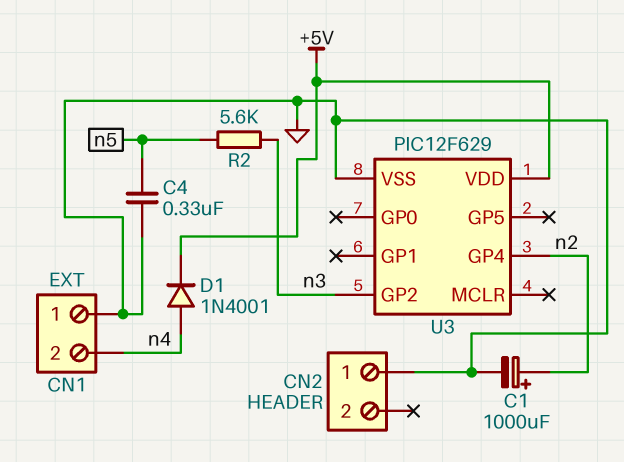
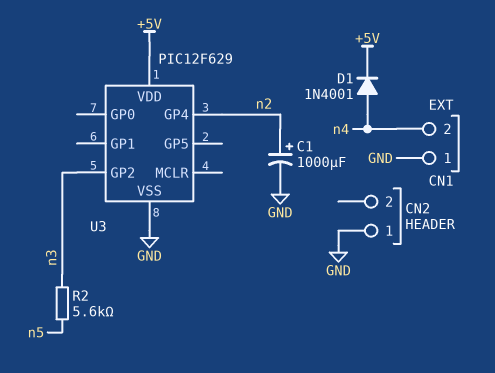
C4: 330nF (GND, n5) -> none

